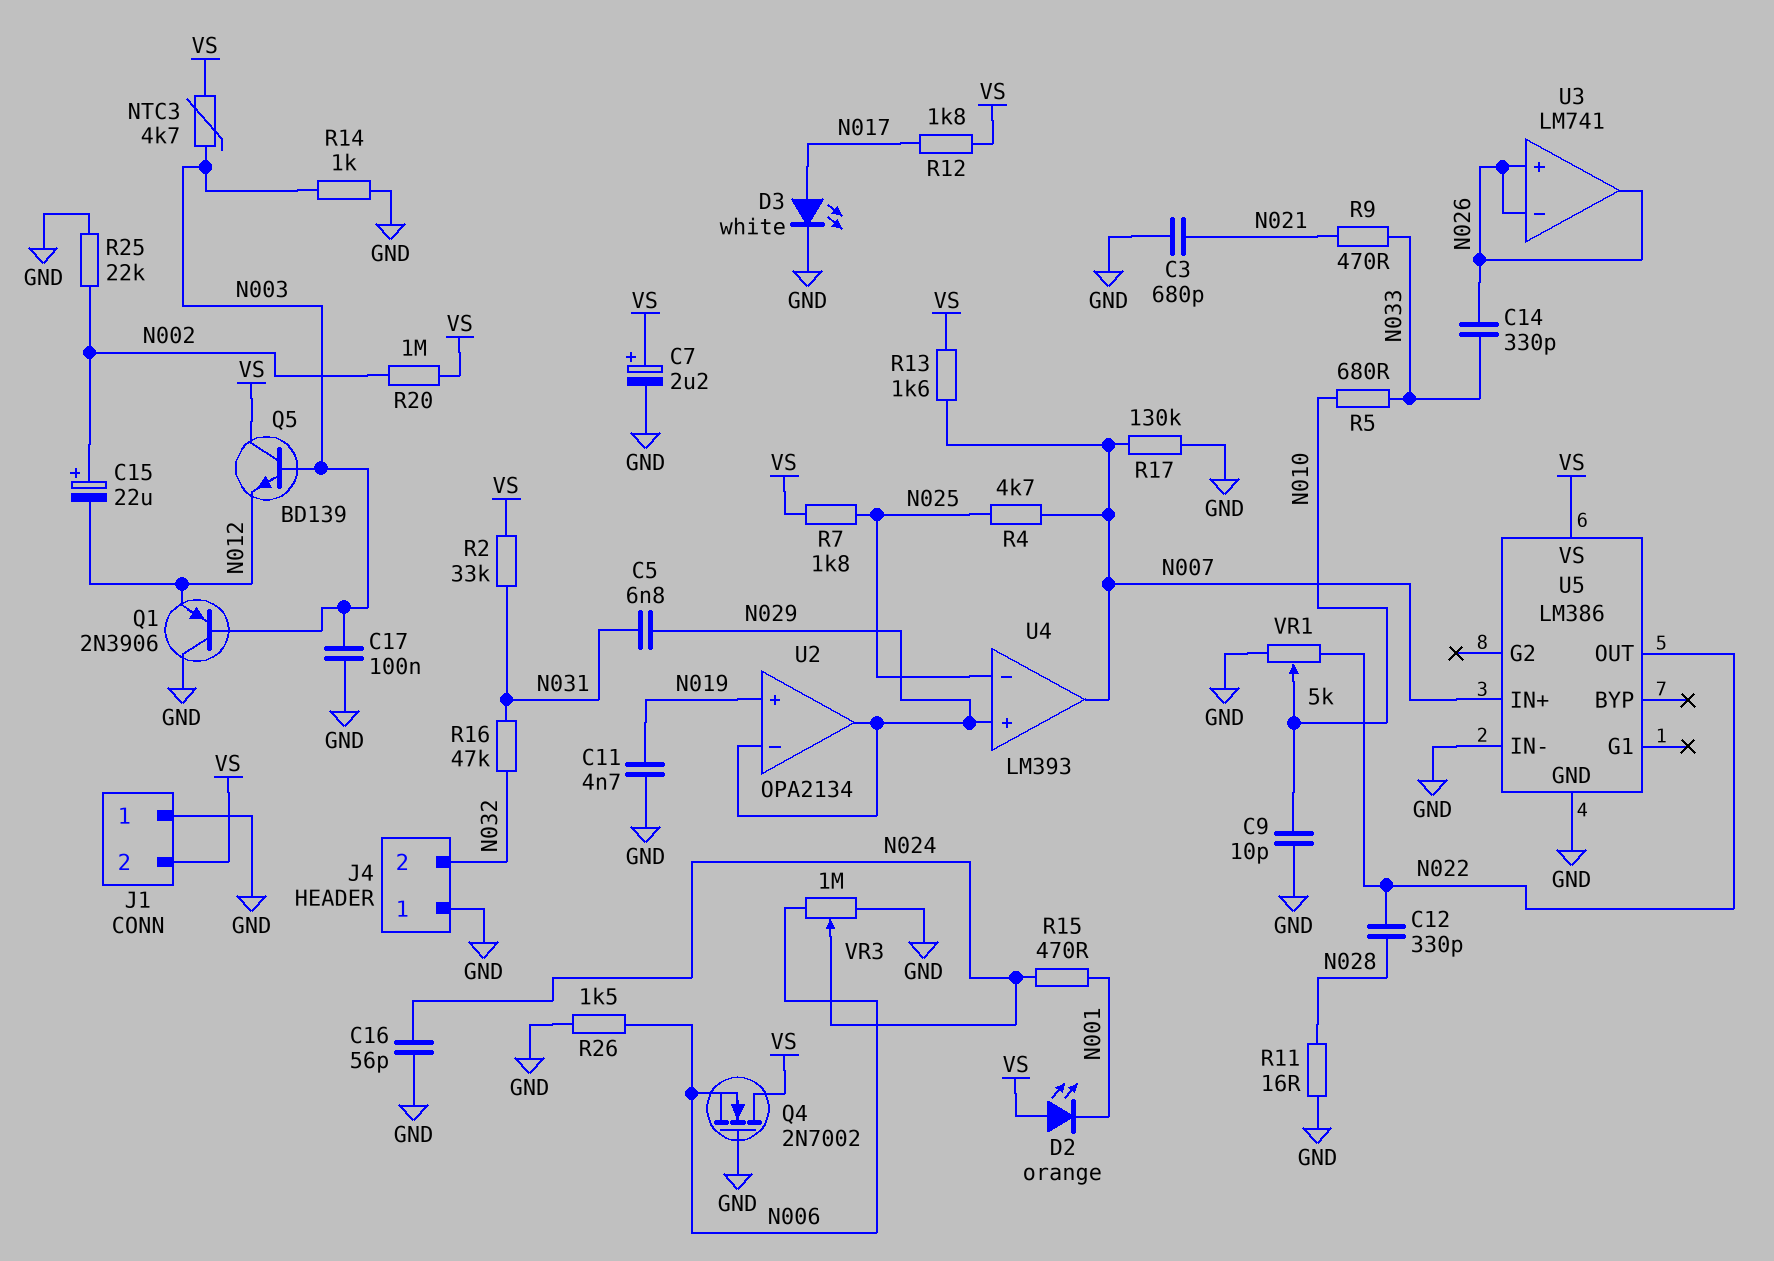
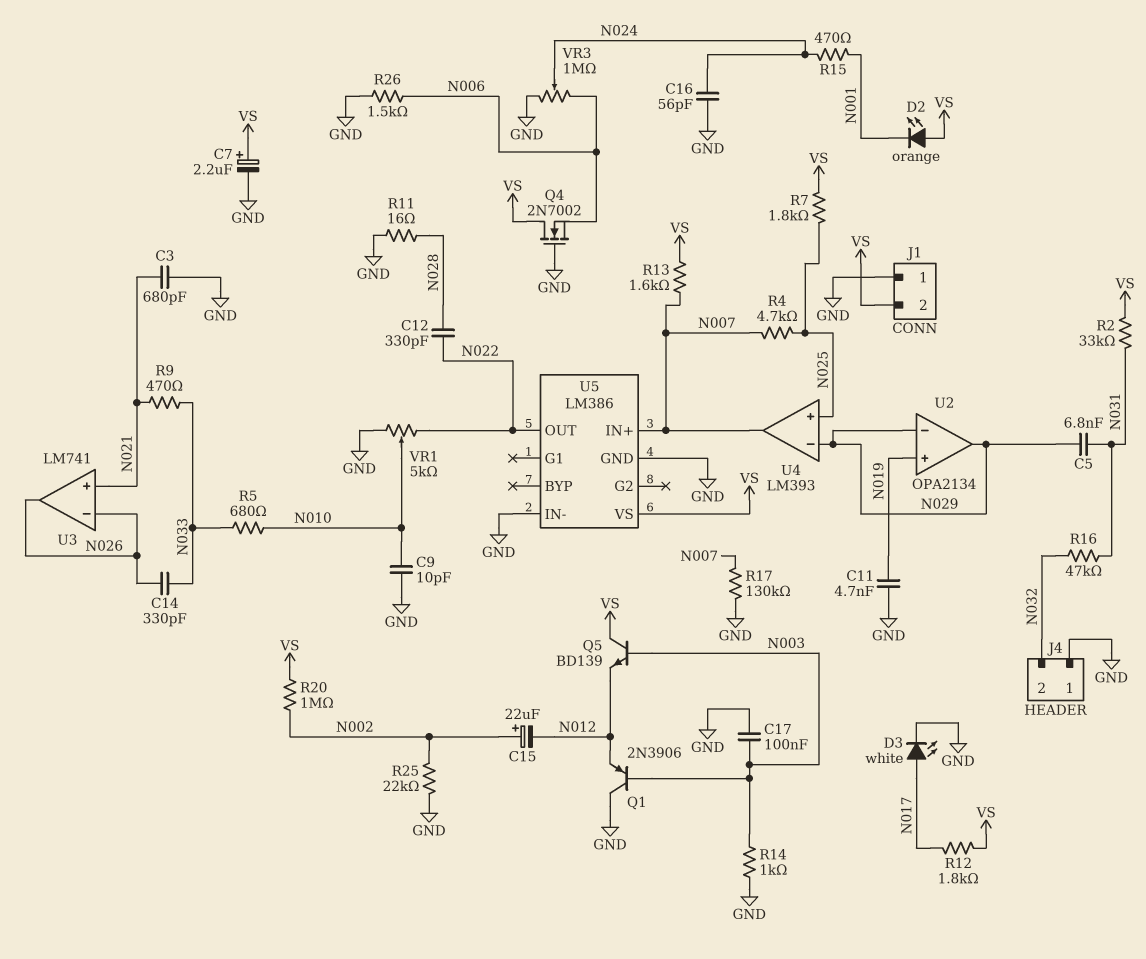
NTC3: 4.7k (N003, VS) -> none
U3 pin in+: N026 -> N021
U4 pin in+: N029 -> N025
U4 pin in-: N025 -> N029

